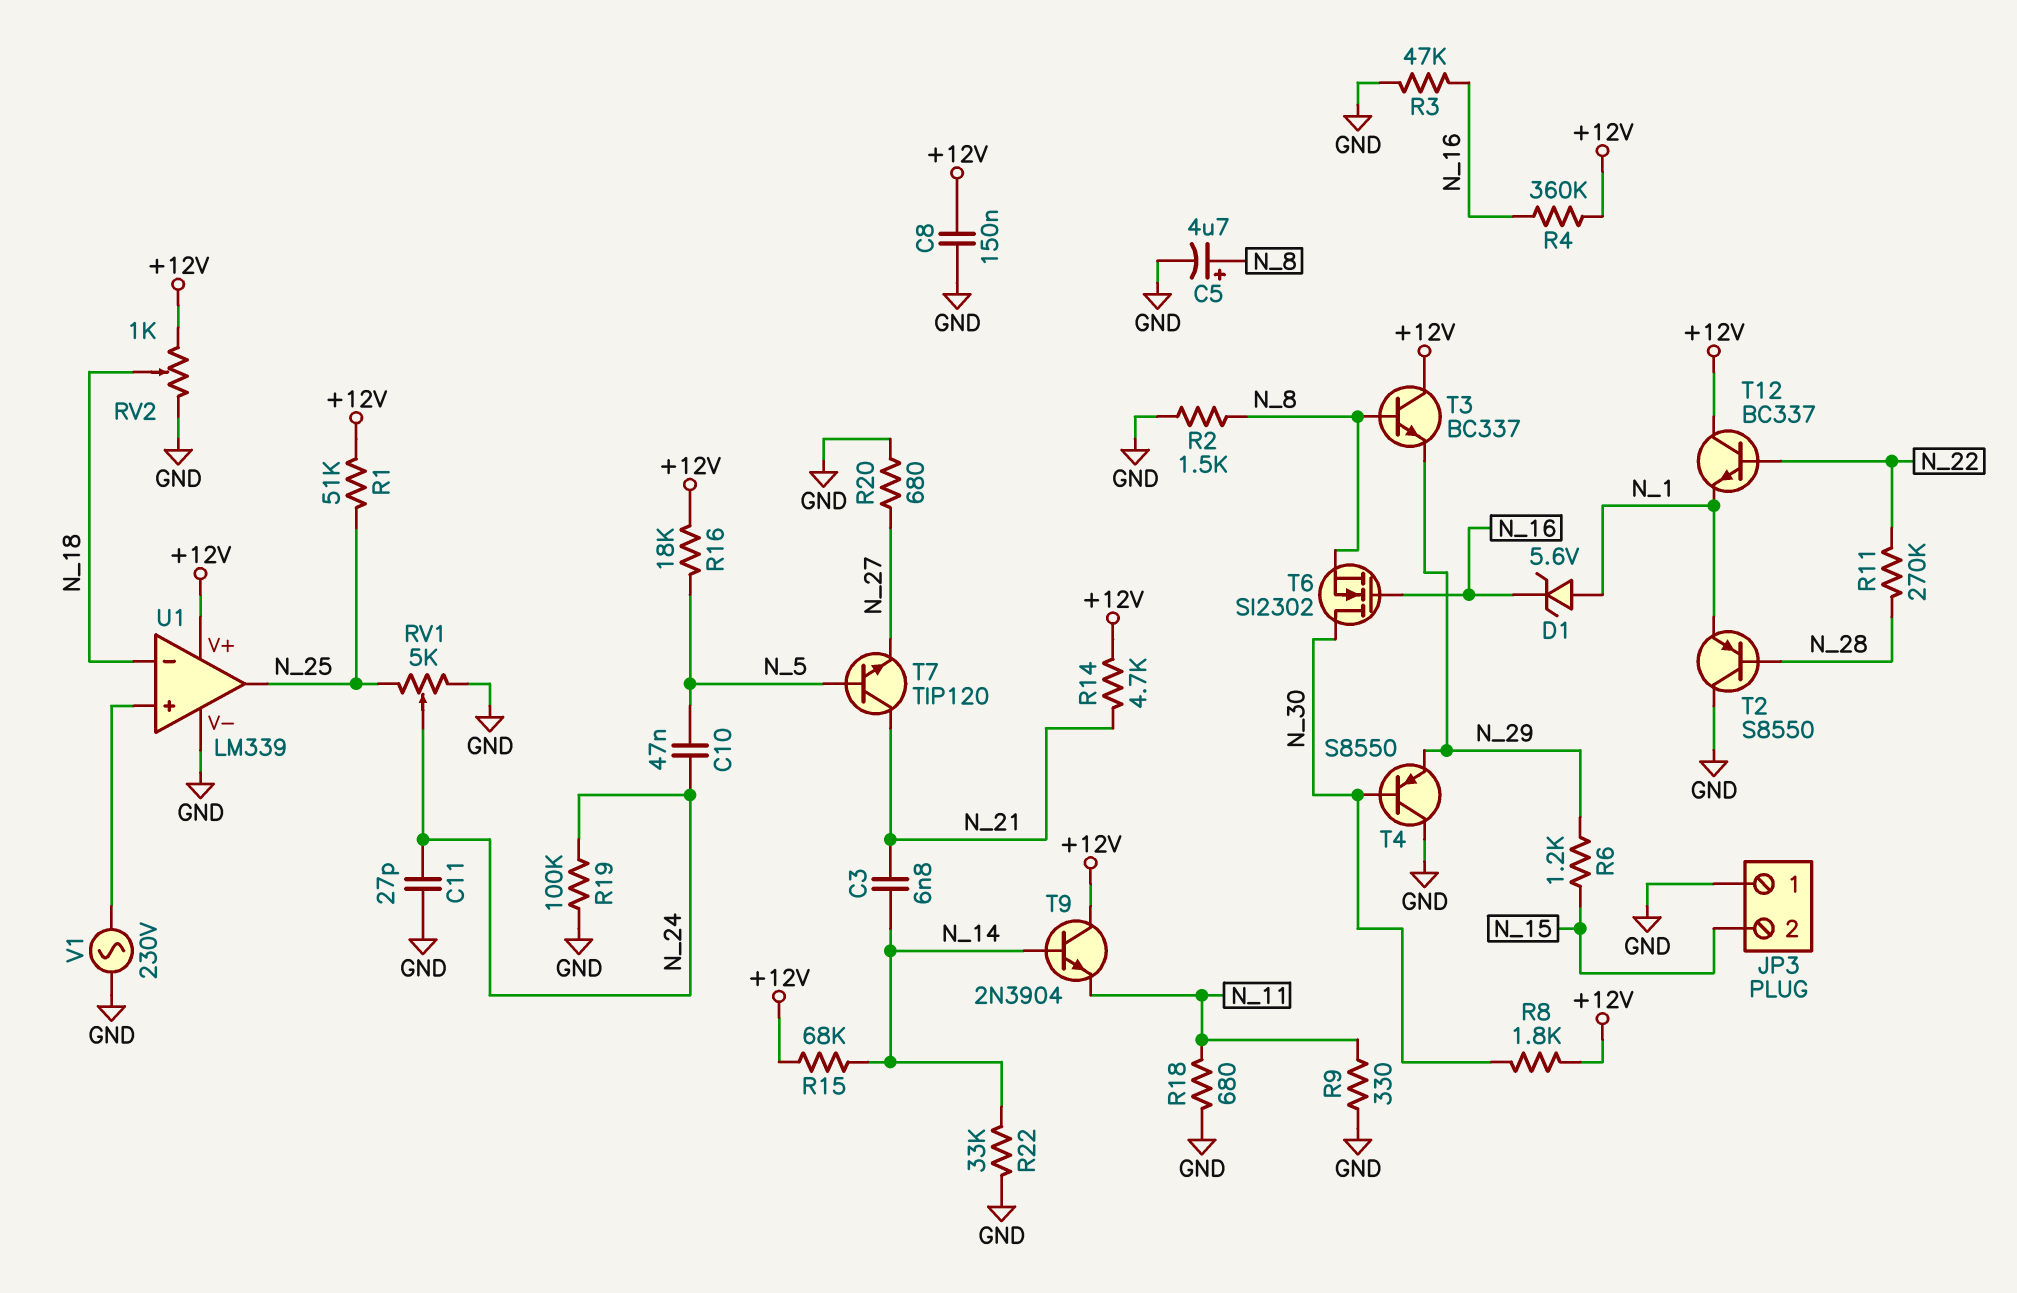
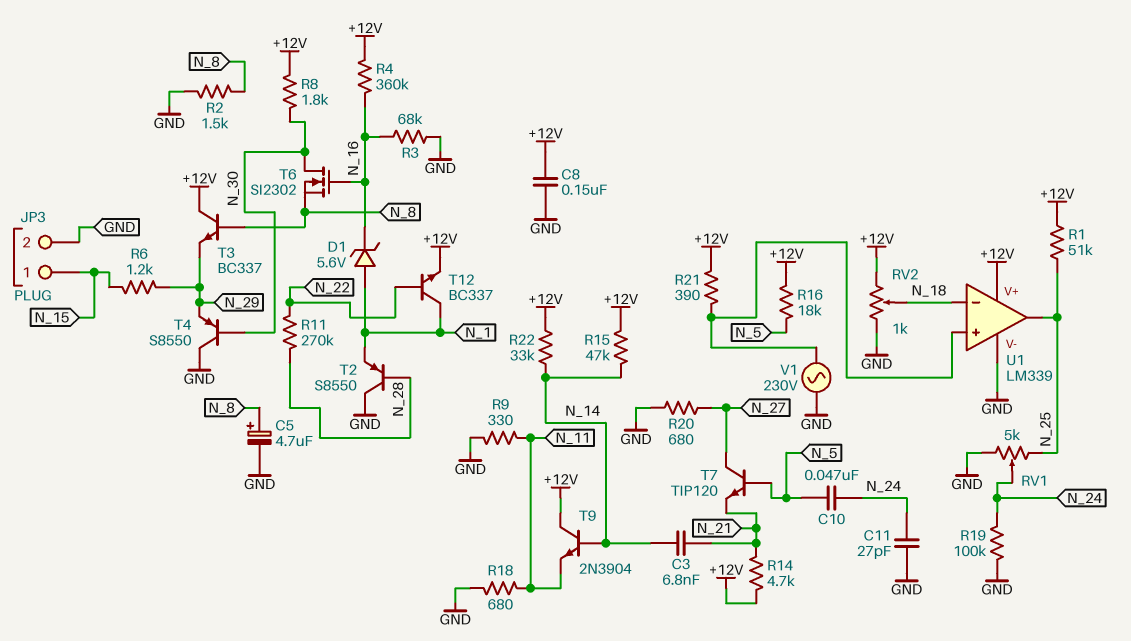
JP3 pin 1: GND -> N_15
JP3 pin 2: N_15 -> GND
R3: 47k (GND, N_16) -> 68k (GND, N_16)
R15: 68k (+12V, N_14) -> 47k (+12V, N_14)
R21: none -> 390 (+12V, U1/in+)
R22: 33k (GND, N_14) -> 33k (+12V, N_14)
T7: NPN TIP120 (B N_5, C N_21, E N_27) -> NPN TIP120 (B N_5, C N_27, E N_21)
T12: NPN BC337 (B N_22, C +12V, E N_1) -> NPN BC337 (B N_22, C N_1, E +12V)

